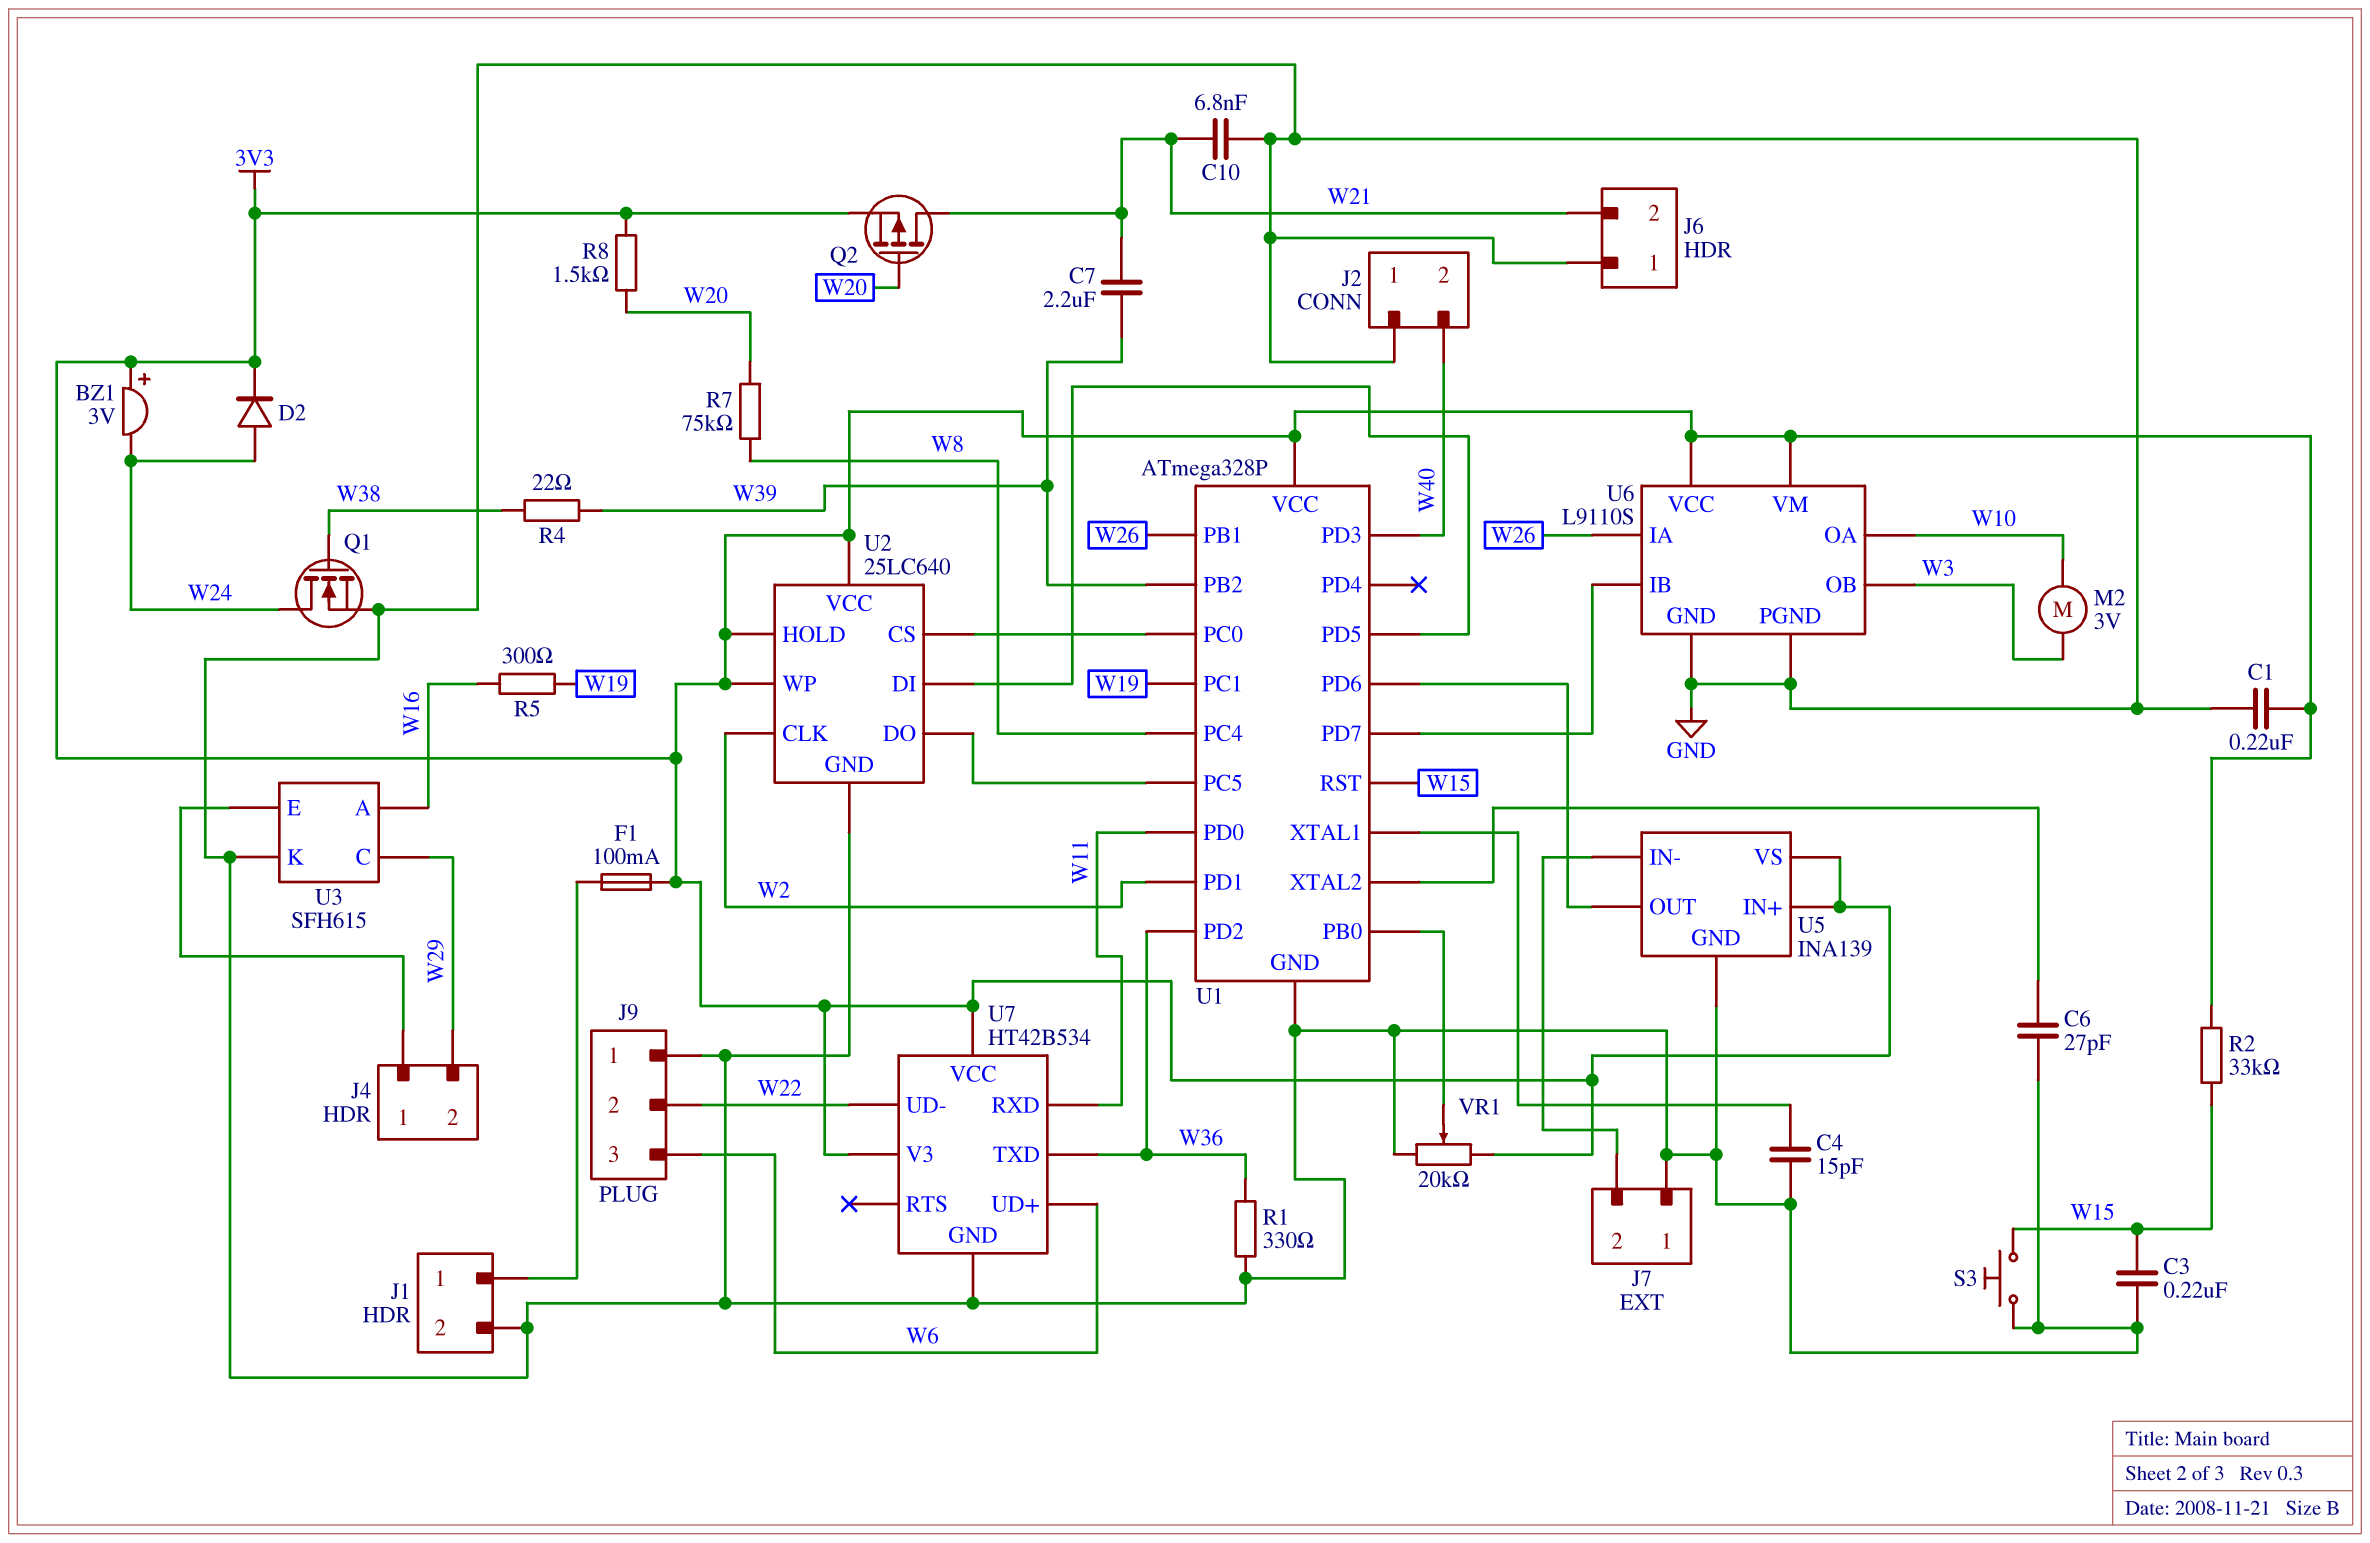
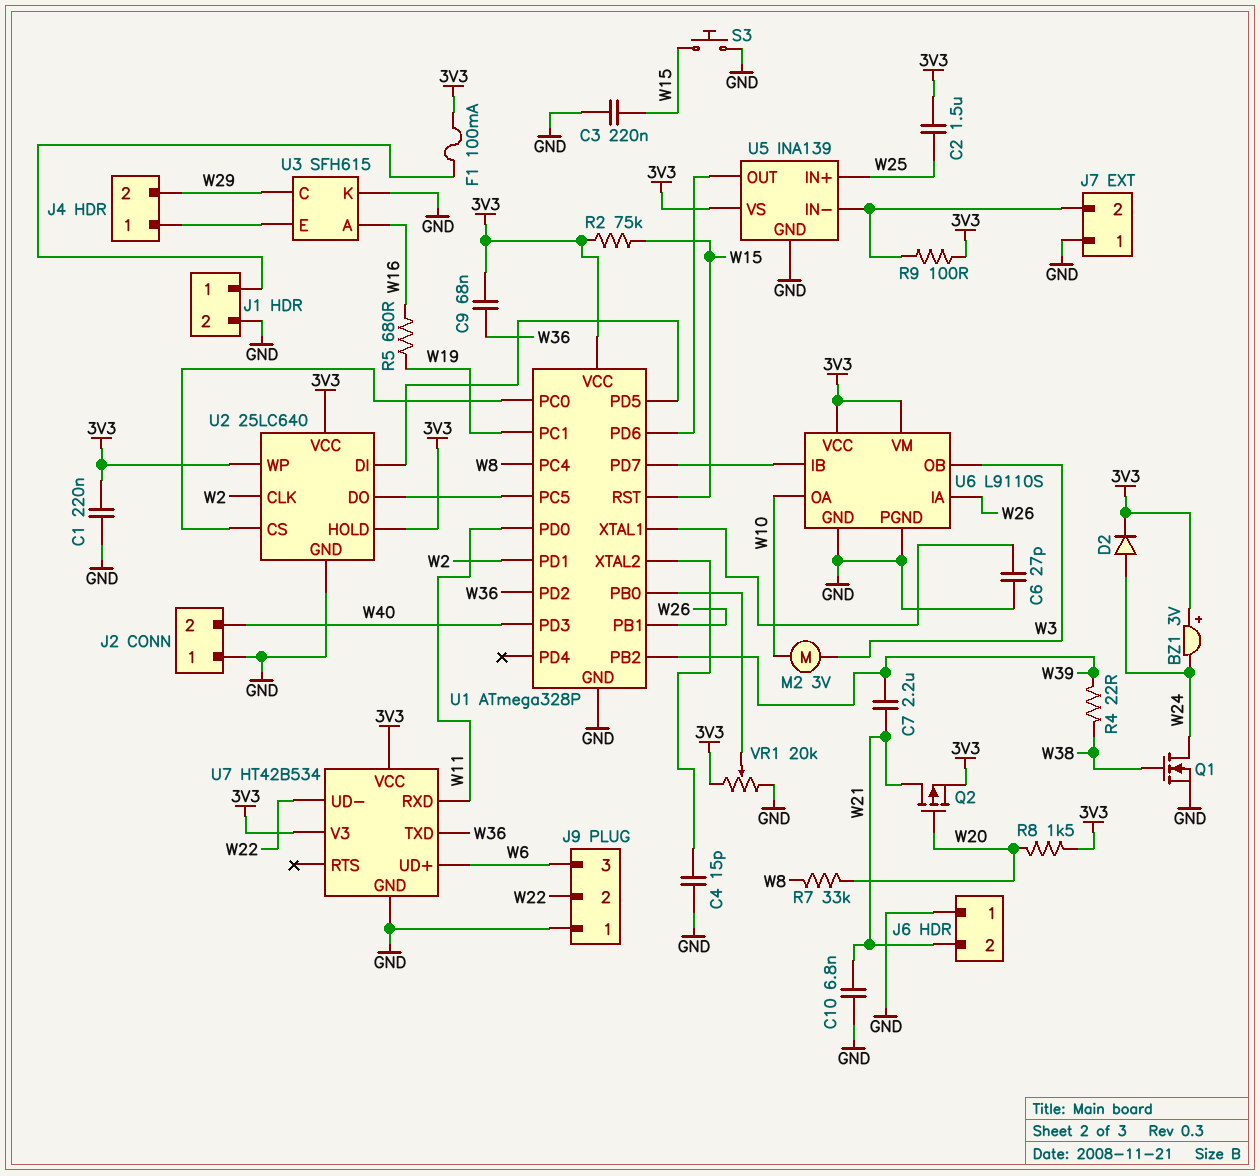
C2: none -> 1.5uF (3V3, W25)
C4: 15pF (GND, U1/XTAL1) -> 15pF (GND, U1/XTAL2)
C6: 27pF (GND, U1/XTAL2) -> 27pF (GND, U1/XTAL1)
C9: none -> 68nF (3V3, W36)
R1: 330 (GND, W36) -> none
R2: 33k (3V3, W15) -> 75k (3V3, W15)
R5: 300 (W16, W19) -> 680 (W16, W19)
R7: 75k (W8, W20) -> 33k (W8, W20)
R9: none -> 100 (3V3, J7/2)
U5 pin IN+: 3V3 -> W25

